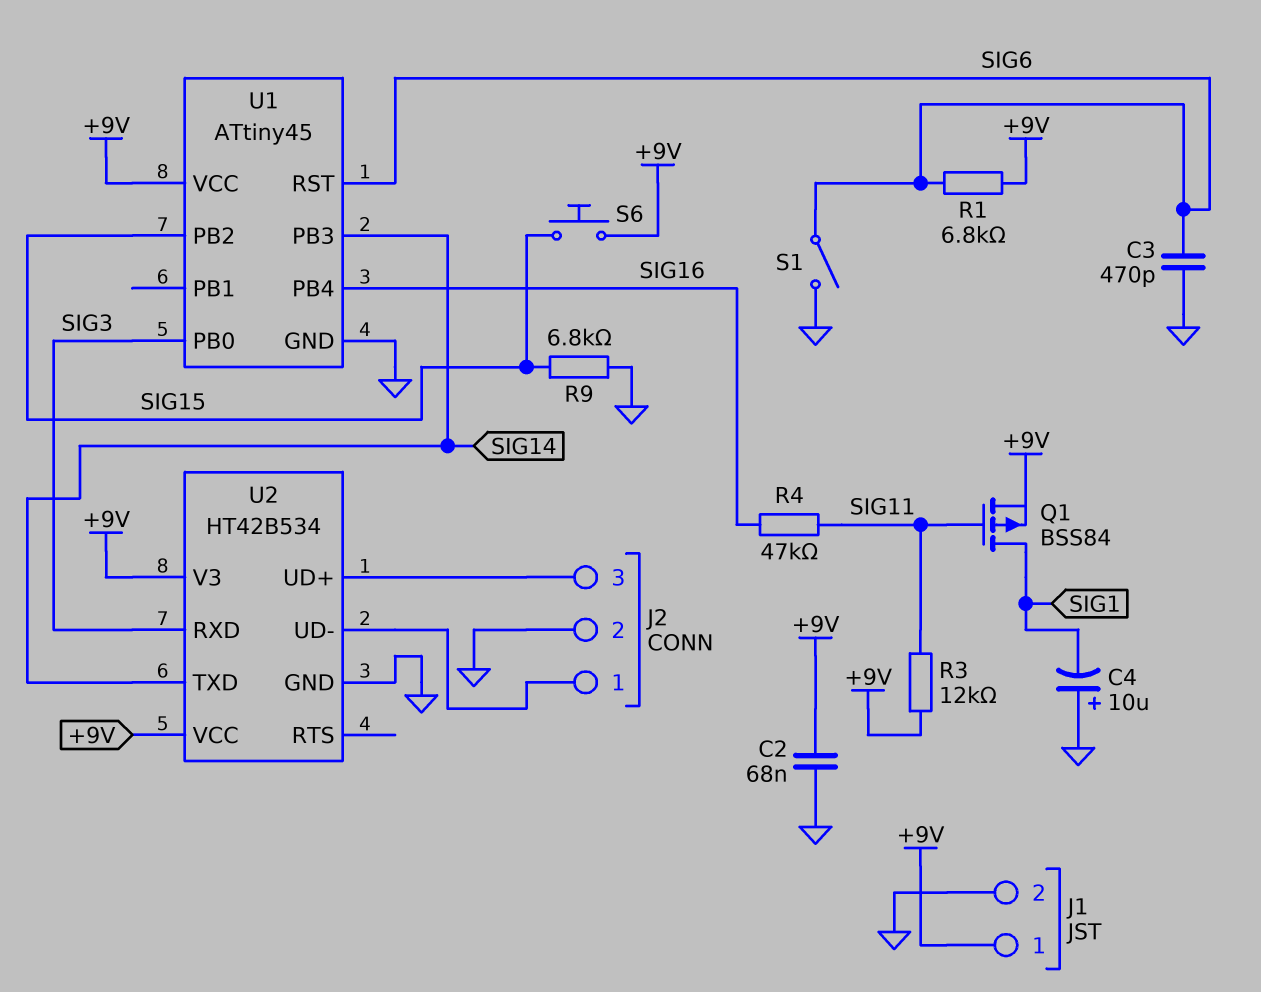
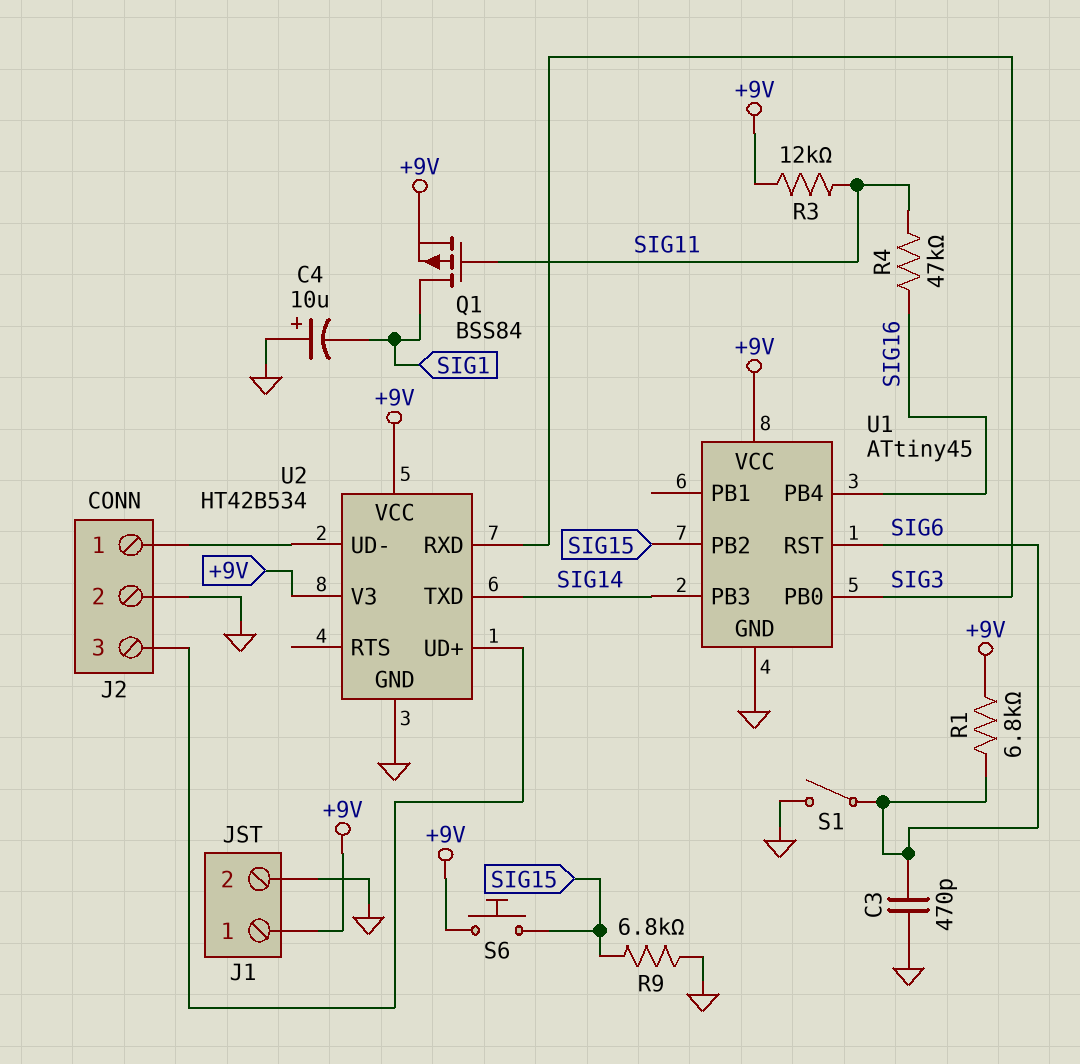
C2: 68nF (+9V, GND) -> none

